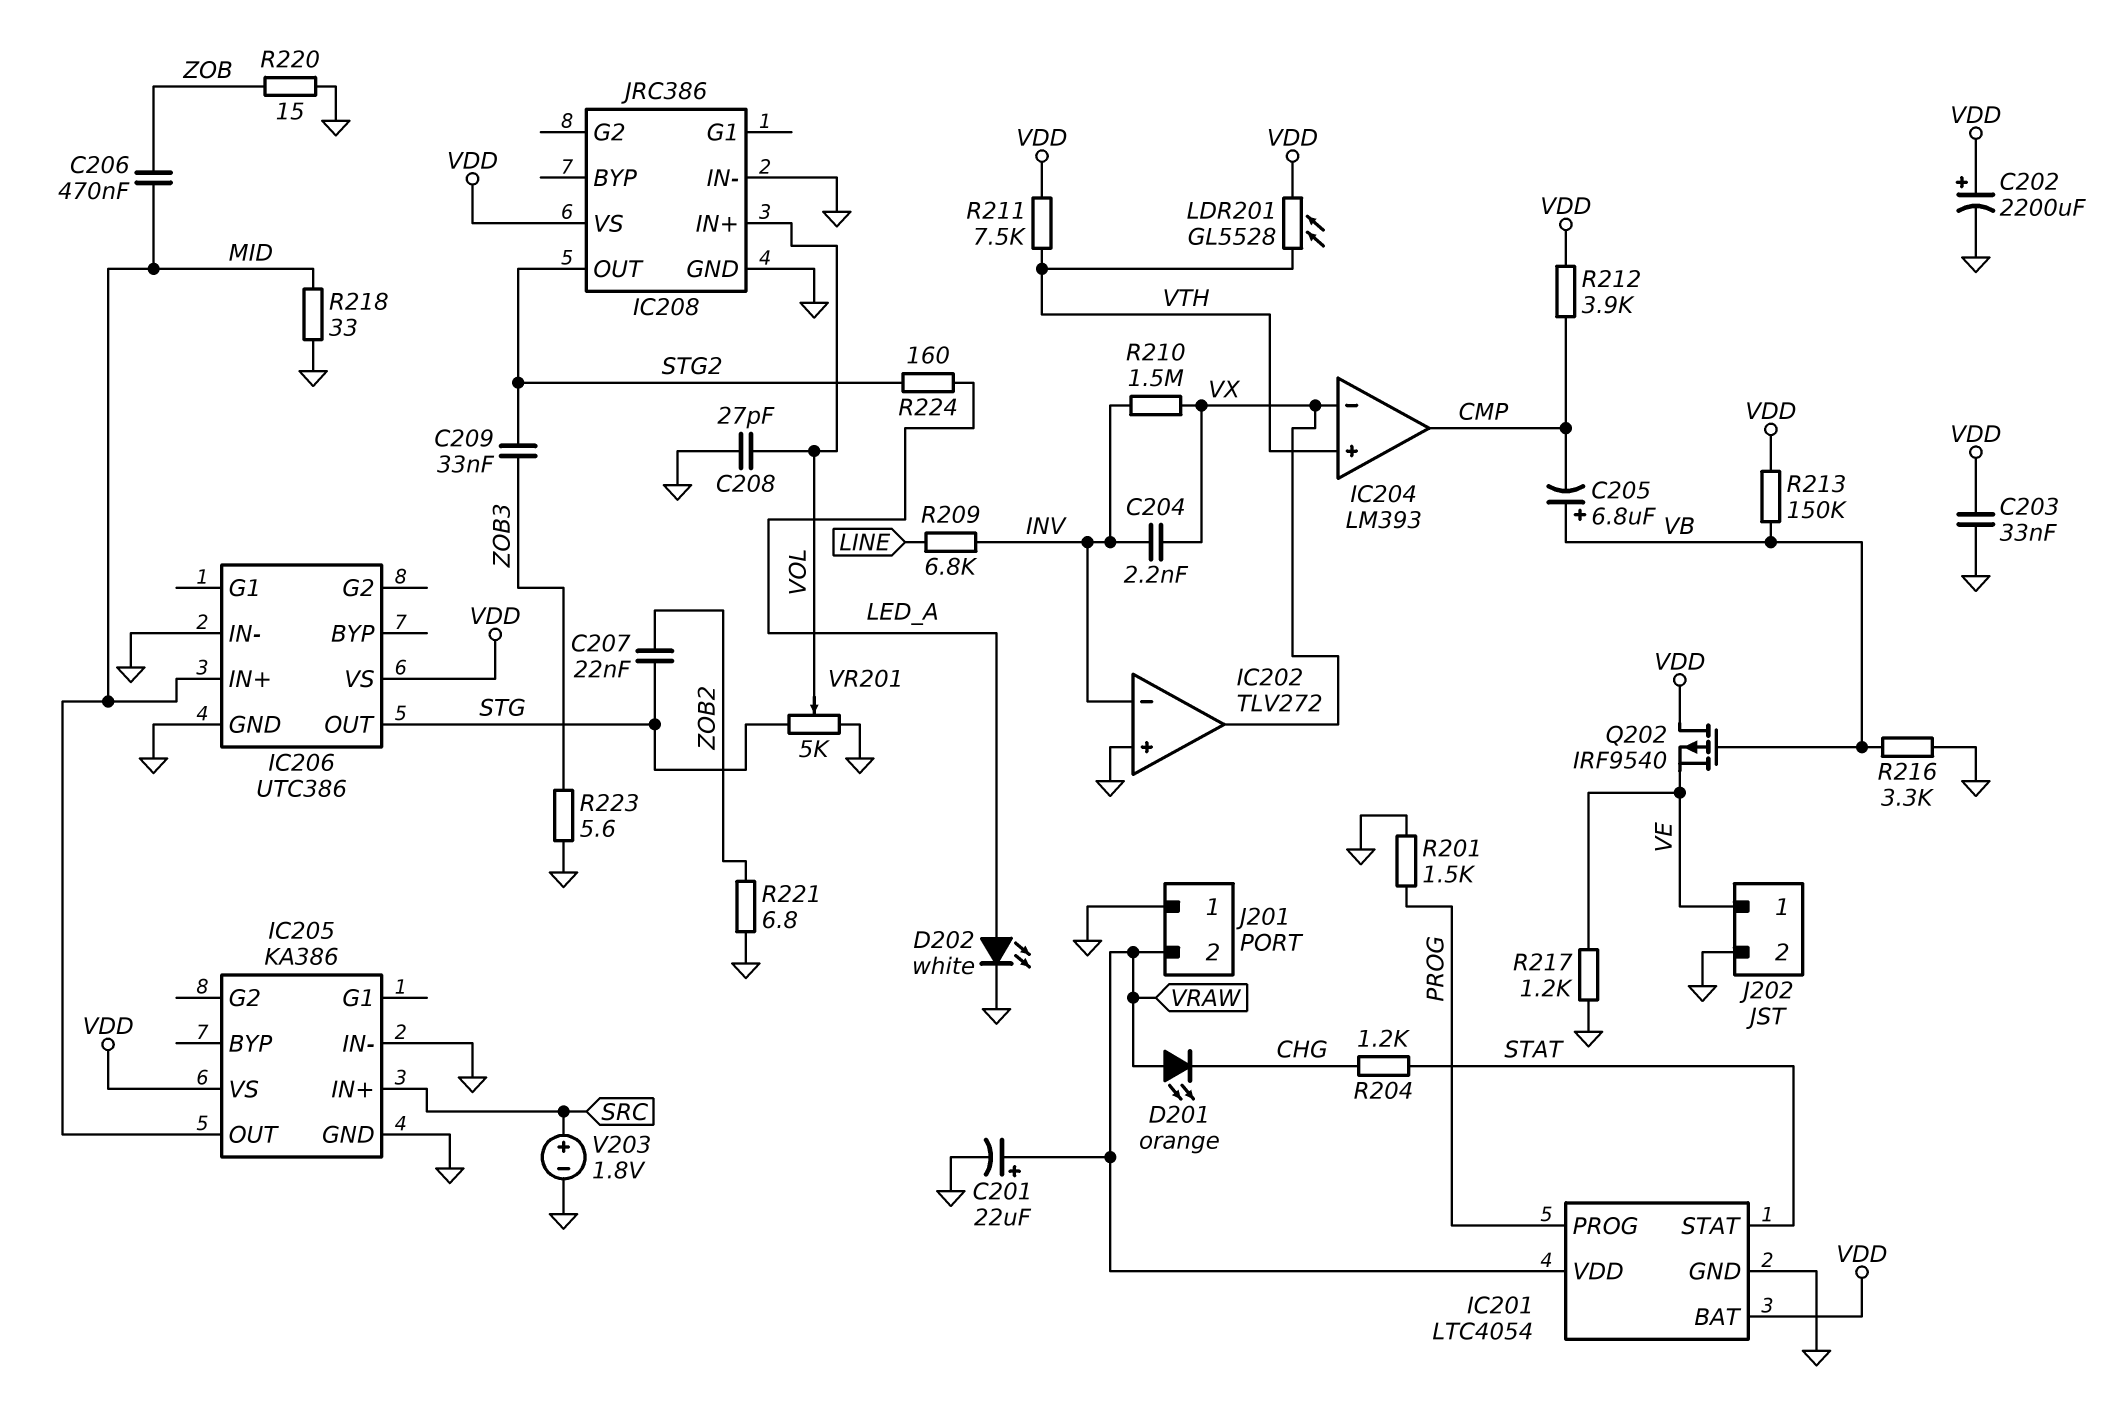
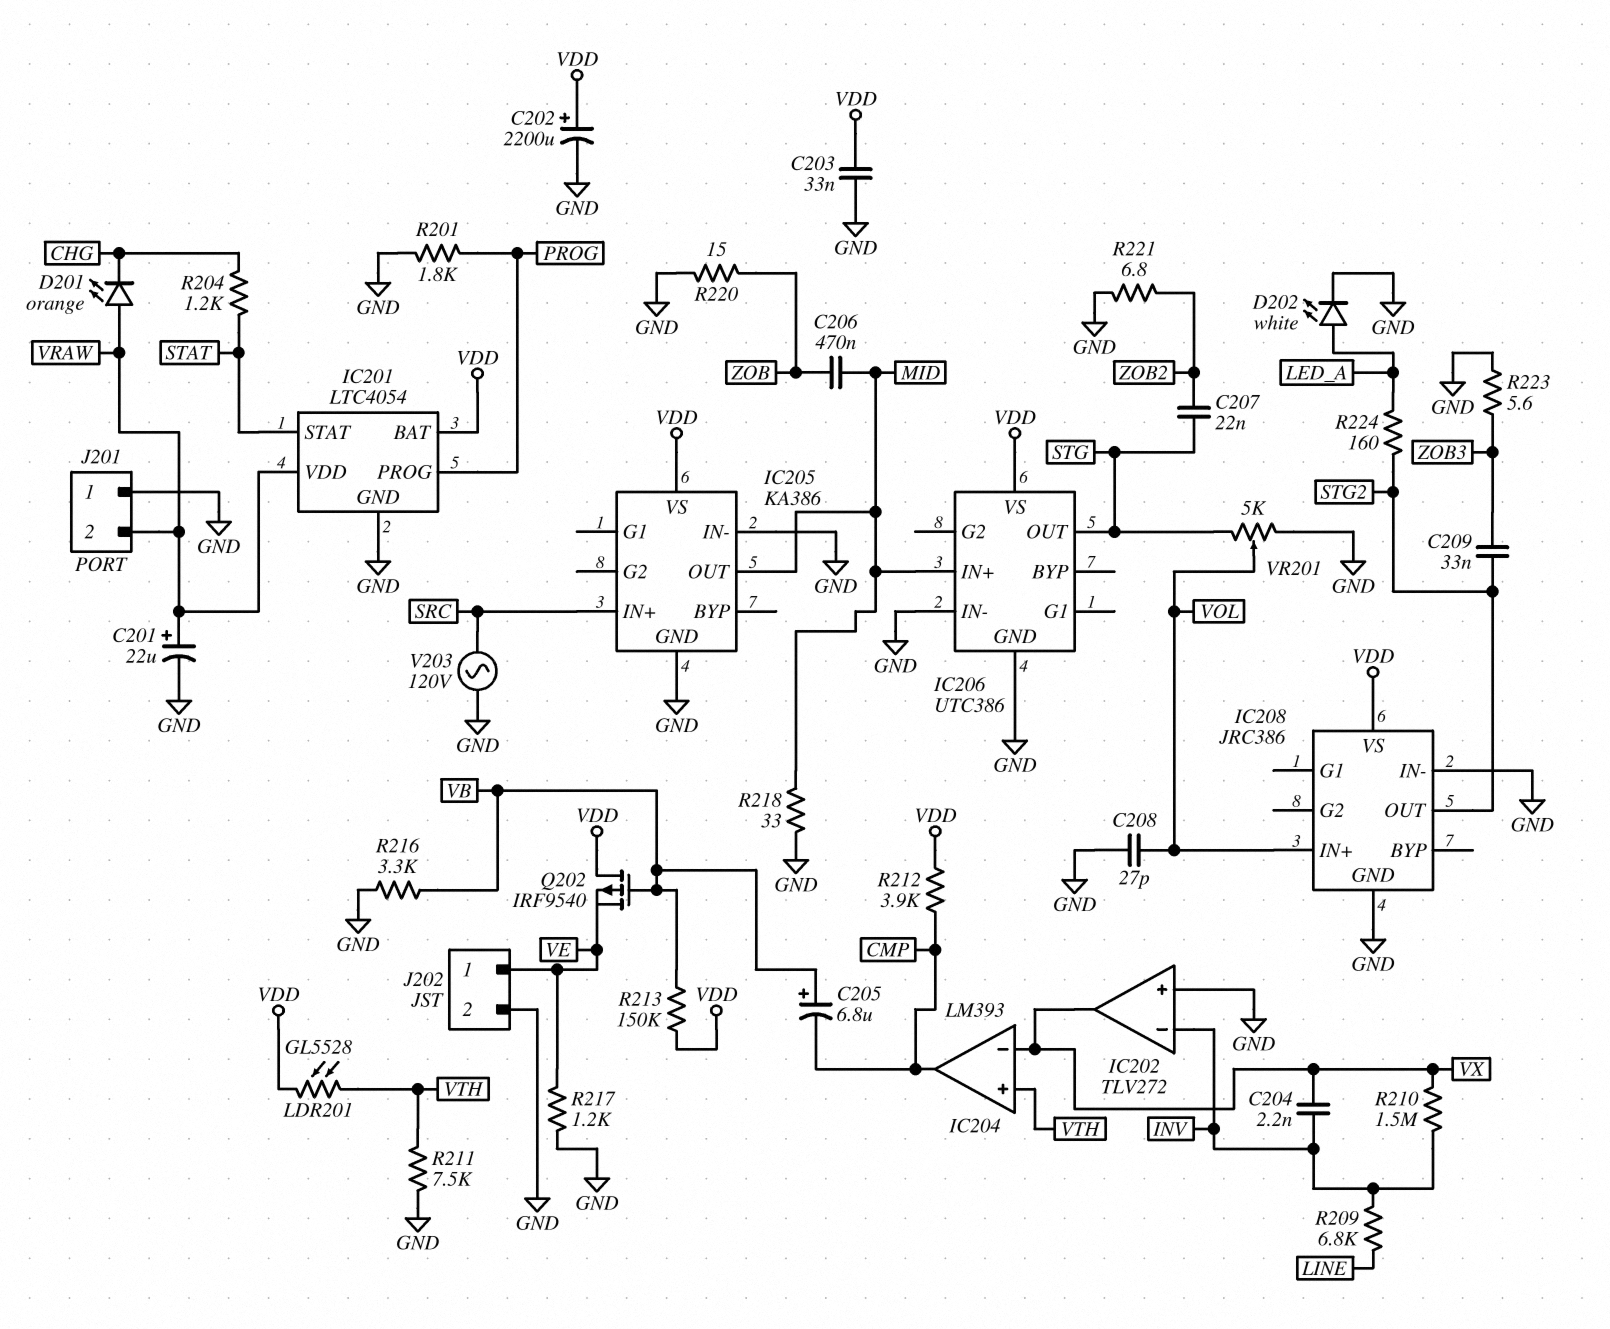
R201: 1.5k (GND, PROG) -> 1.8k (GND, PROG)
R211: 7.5k (VDD, VTH) -> 7.5k (GND, VTH)
V203: 1.8V (plus SRC, minus GND) -> AC 120V (GND, SRC)

